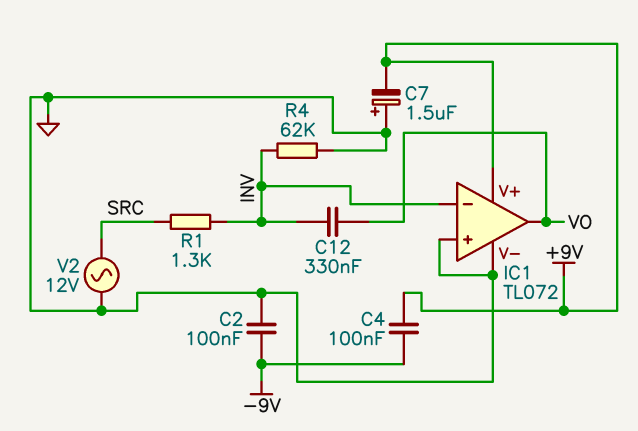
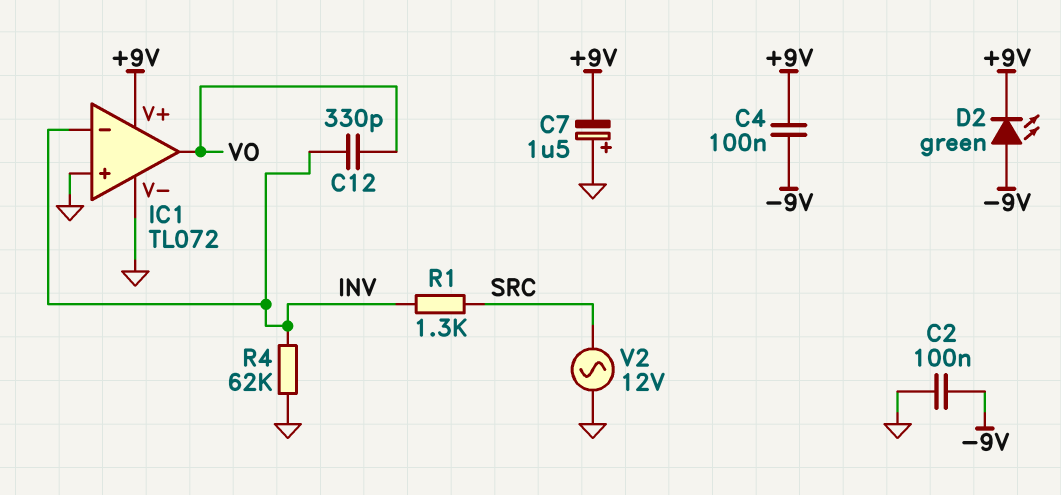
C12: 330nF (INV, VO) -> 330pF (INV, VO)
D2: none -> LED green (A -9V, K +9V)

